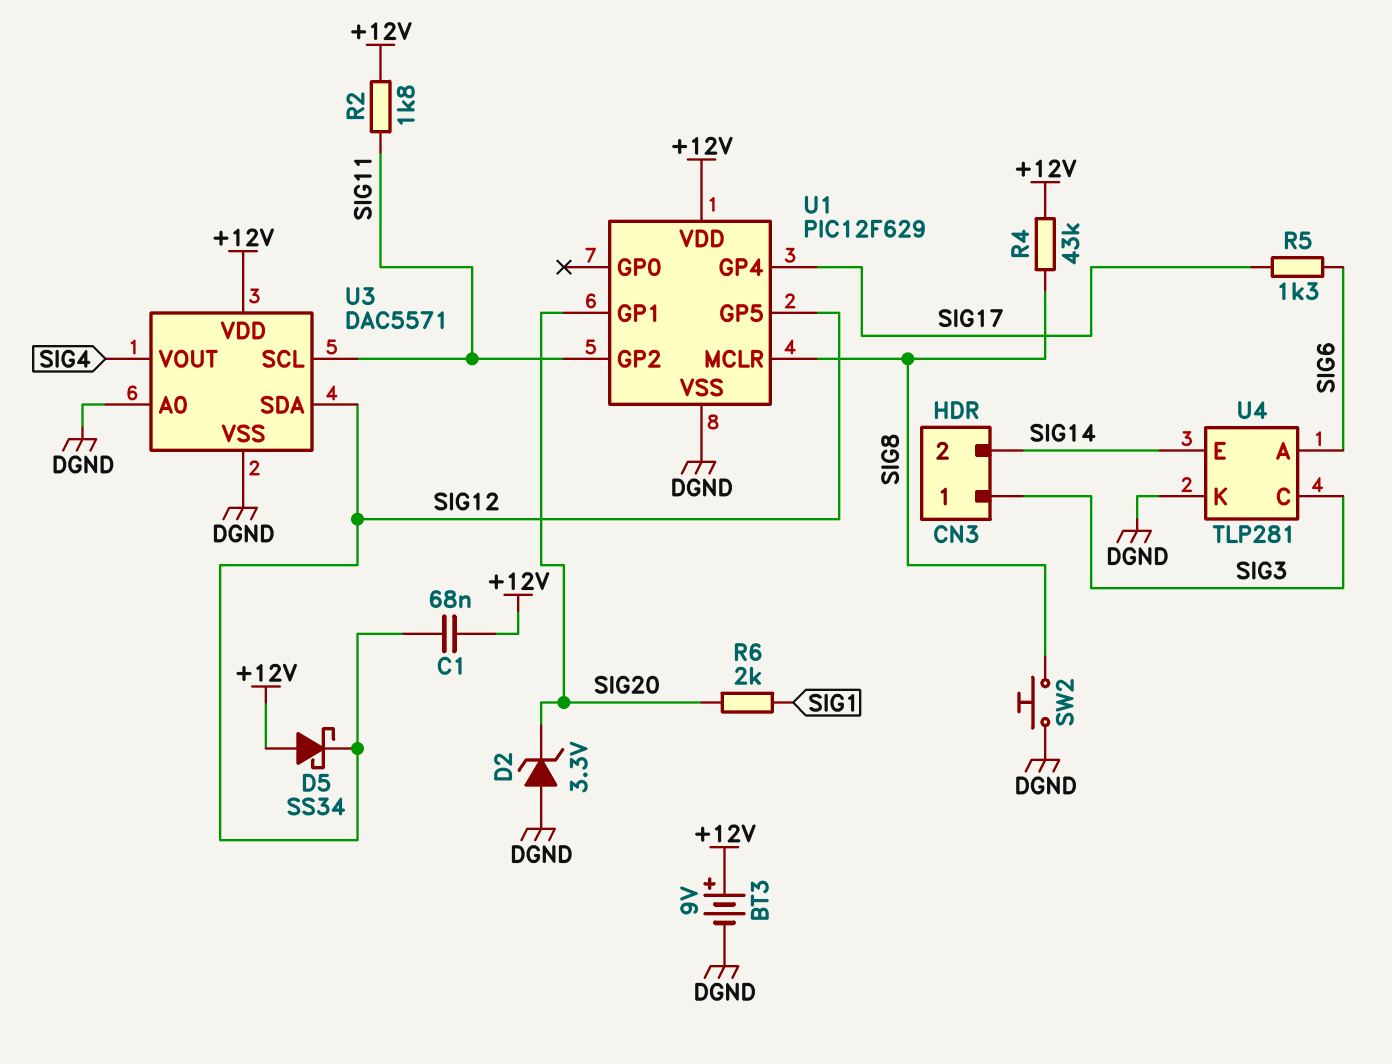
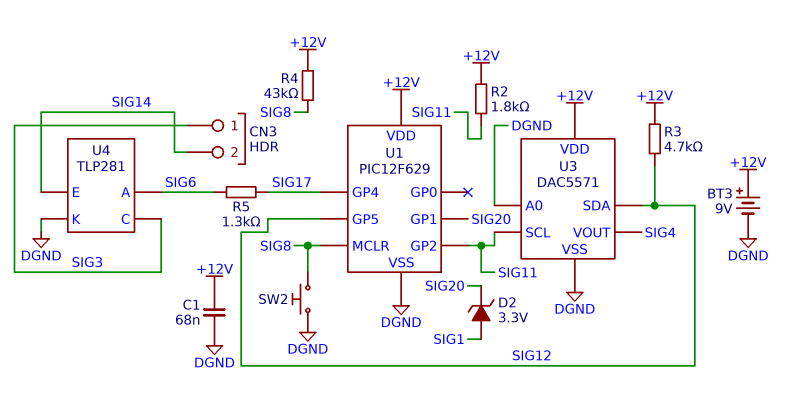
C1: 68nF (+12V, SIG12) -> 68nF (+12V, DGND)
D2: zener 3.3V (A DGND, K SIG20) -> zener 3.3V (A SIG1, K SIG20)
D5: schottky SS34 (A +12V, K SIG12) -> none
R3: none -> 4.7k (+12V, SIG12)
R6: 2k (SIG1, SIG20) -> none

